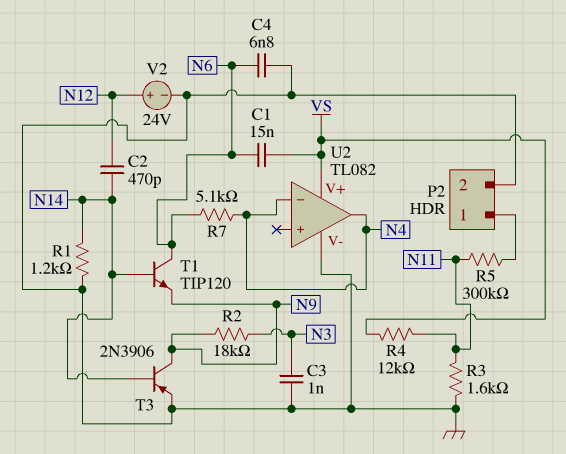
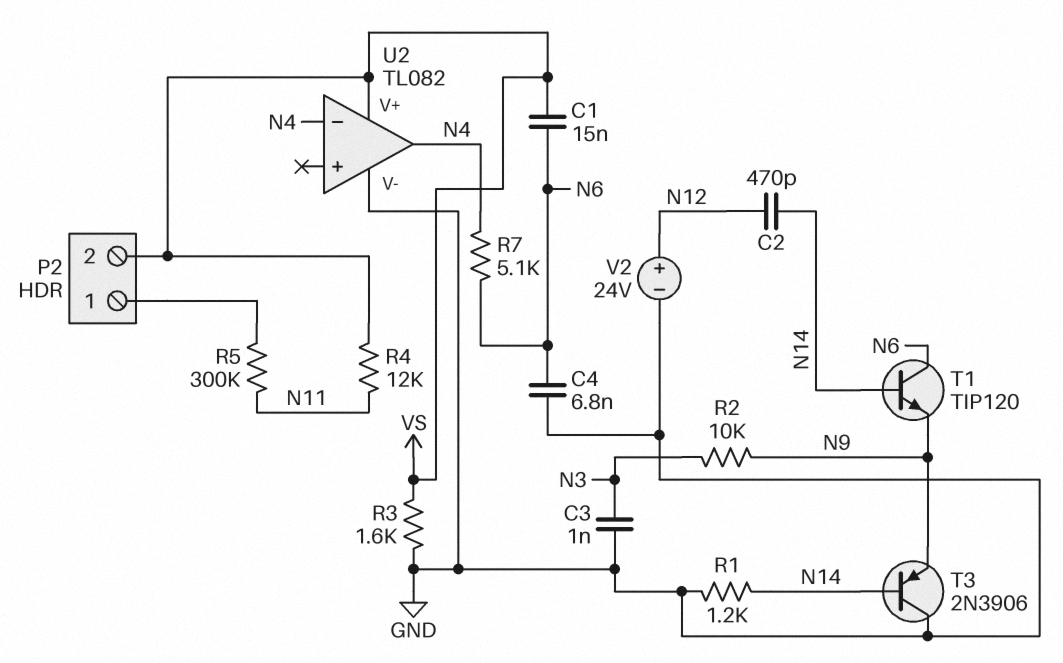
P2 pin 2: GND -> VS
R2: 18k (N3, N9) -> 10k (N3, N9)
R3: 1.6k (GND, N11) -> 1.6k (GND, VS)
T3: PNP 2N3906 (B N14, C N9, E GND) -> PNP 2N3906 (B N14, C GND, E N9)

